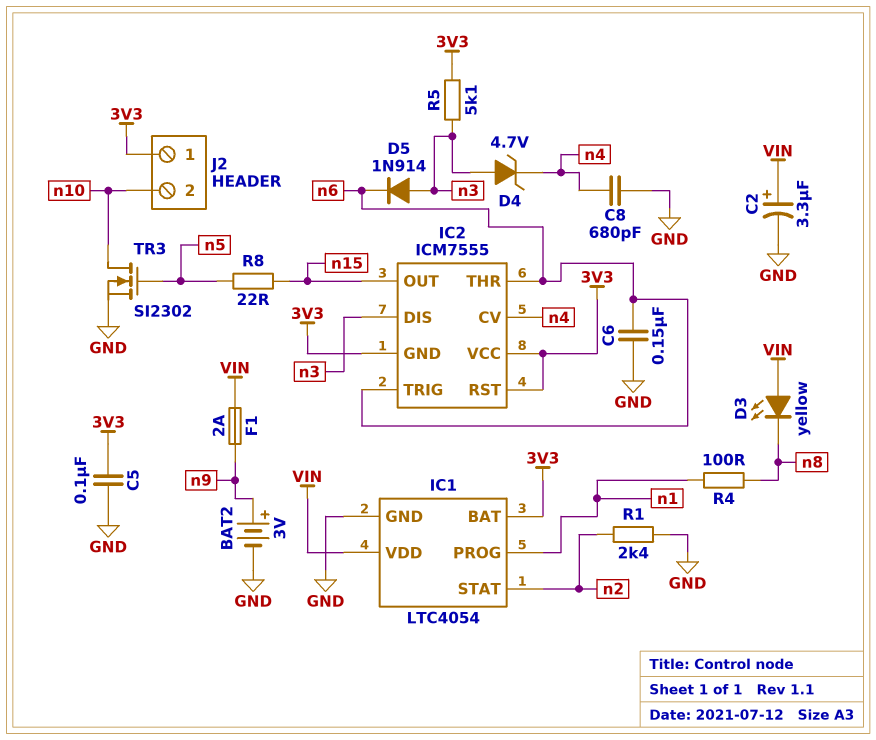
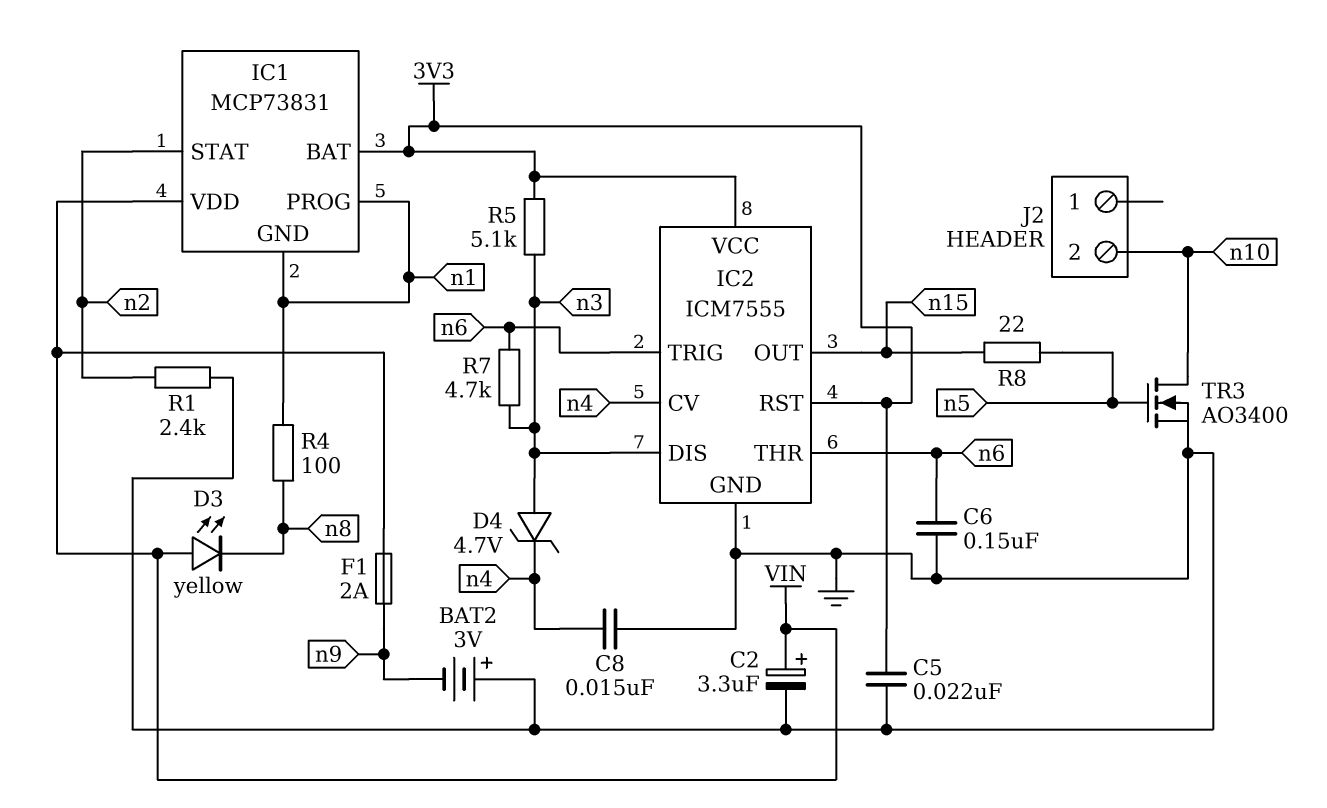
BAT2: 3V (plus n9, minus GND) -> 3V (plus GND, minus n9)
C5: 100nF (3V3, GND) -> 22nF (3V3, GND)
C8: 680pF (GND, n4) -> 15nF (GND, n4)
D5: diode 1N914 (A n3, K n6) -> none
IC1: LTC4054 -> MCP73831
IC1 pin GND: GND -> n1
IC2 pin GND: 3V3 -> GND
J2 pin 1: 3V3 -> none
R7: none -> 4.7k (n3, n6)
TR3: NMOS SI2302 (G n5, D n10, S GND) -> NMOS AO3400 (G n5, D n10, S GND)

